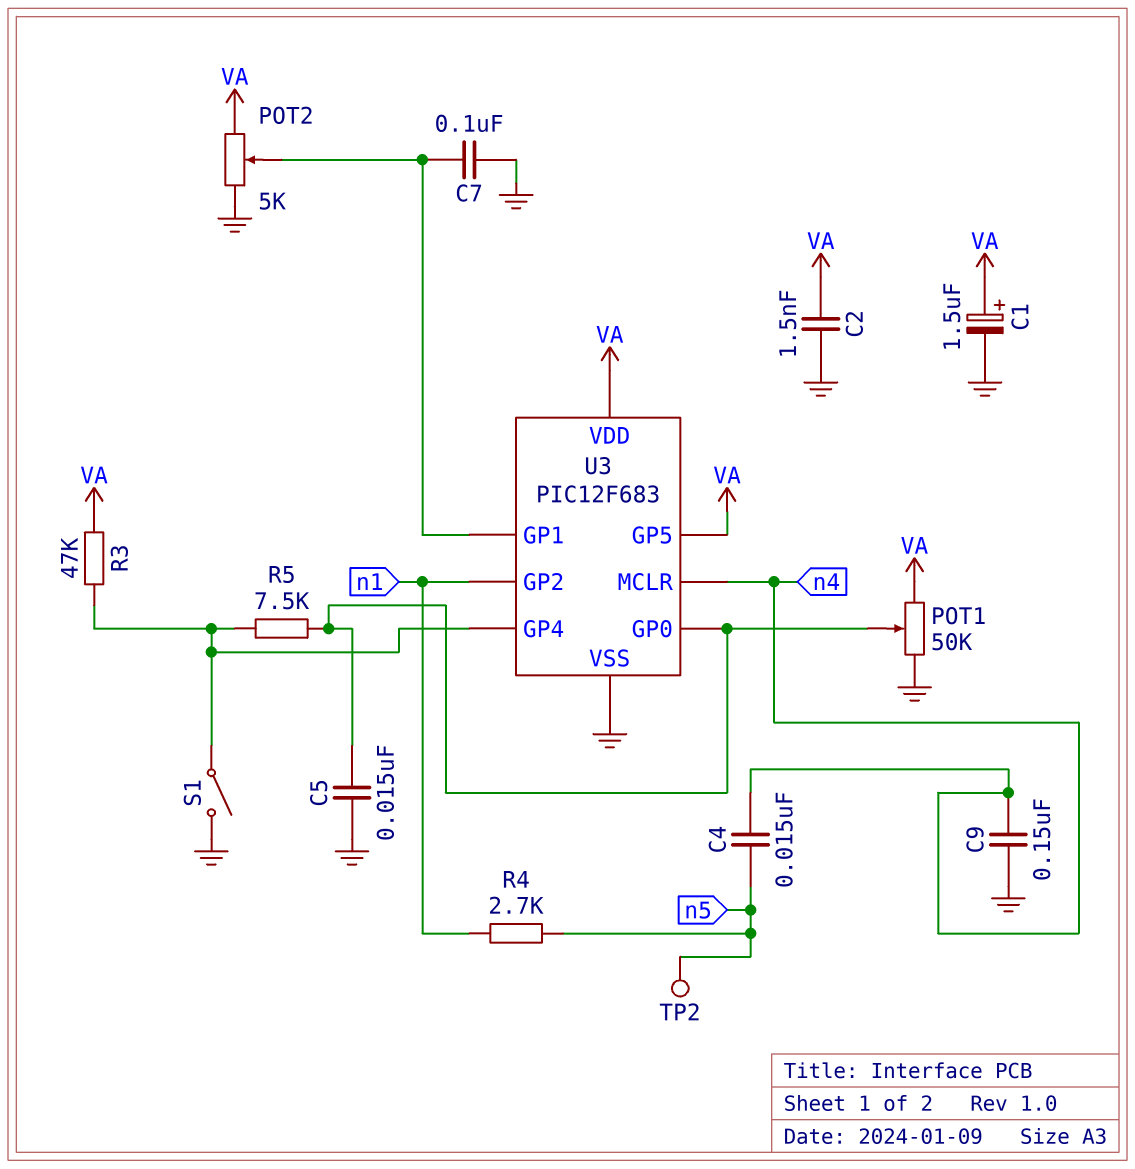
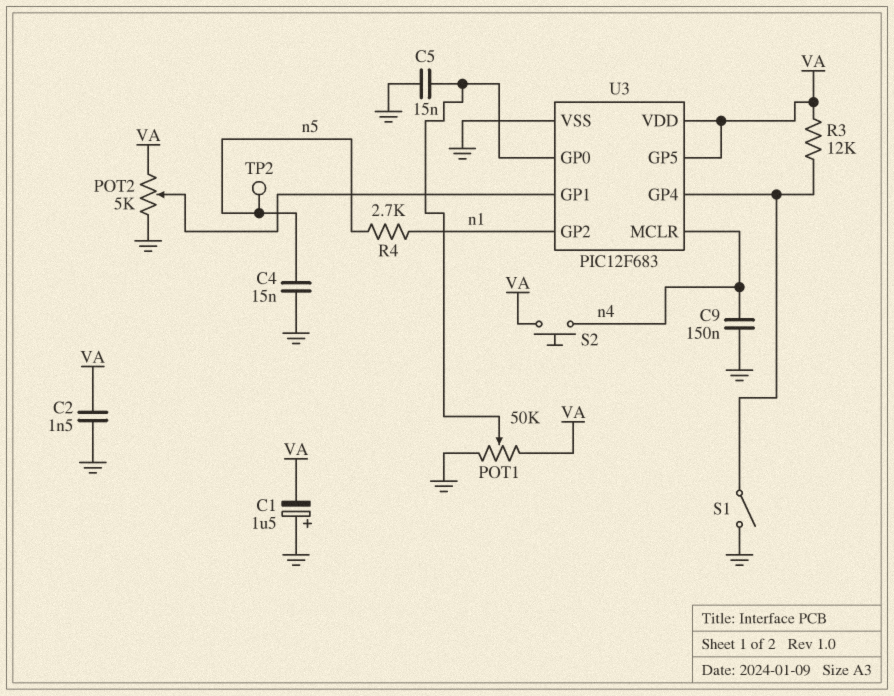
C1: 1.5uF (plus VA, minus GND) -> 1.5uF (plus GND, minus VA)
C4: 15nF (n4, n5) -> 15nF (GND, n5)
C7: 100nF (GND, U3/GP1) -> none
R3: 47k (U3/GP4, VA) -> 12k (U3/GP4, VA)
R5: 7.5k (U3/GP0, U3/GP4) -> none
S2: none -> button (VA, n4)

